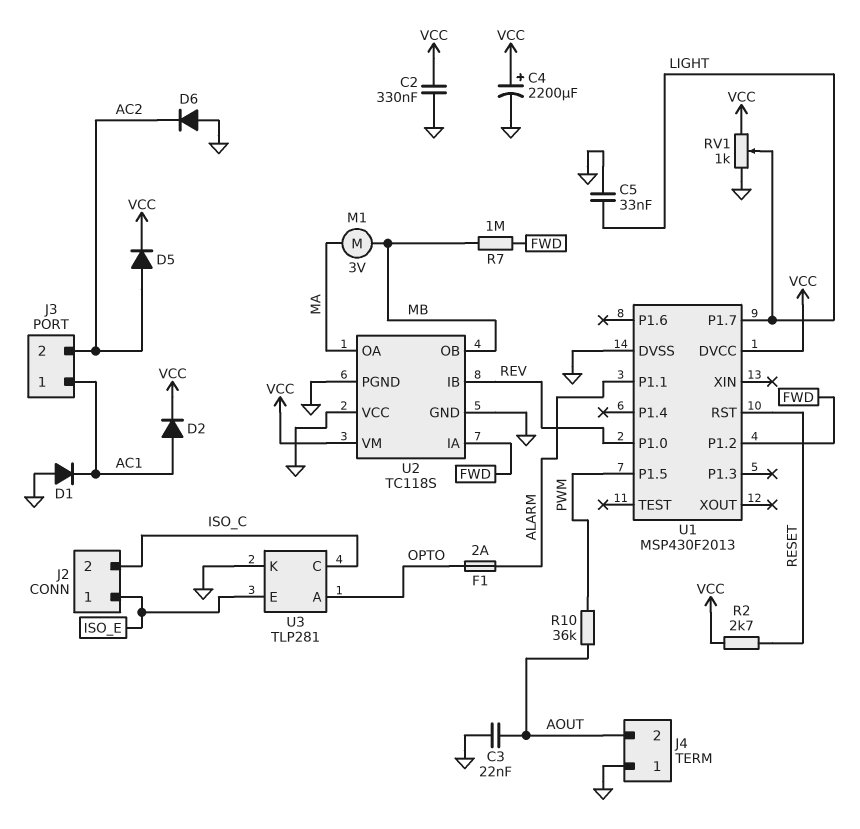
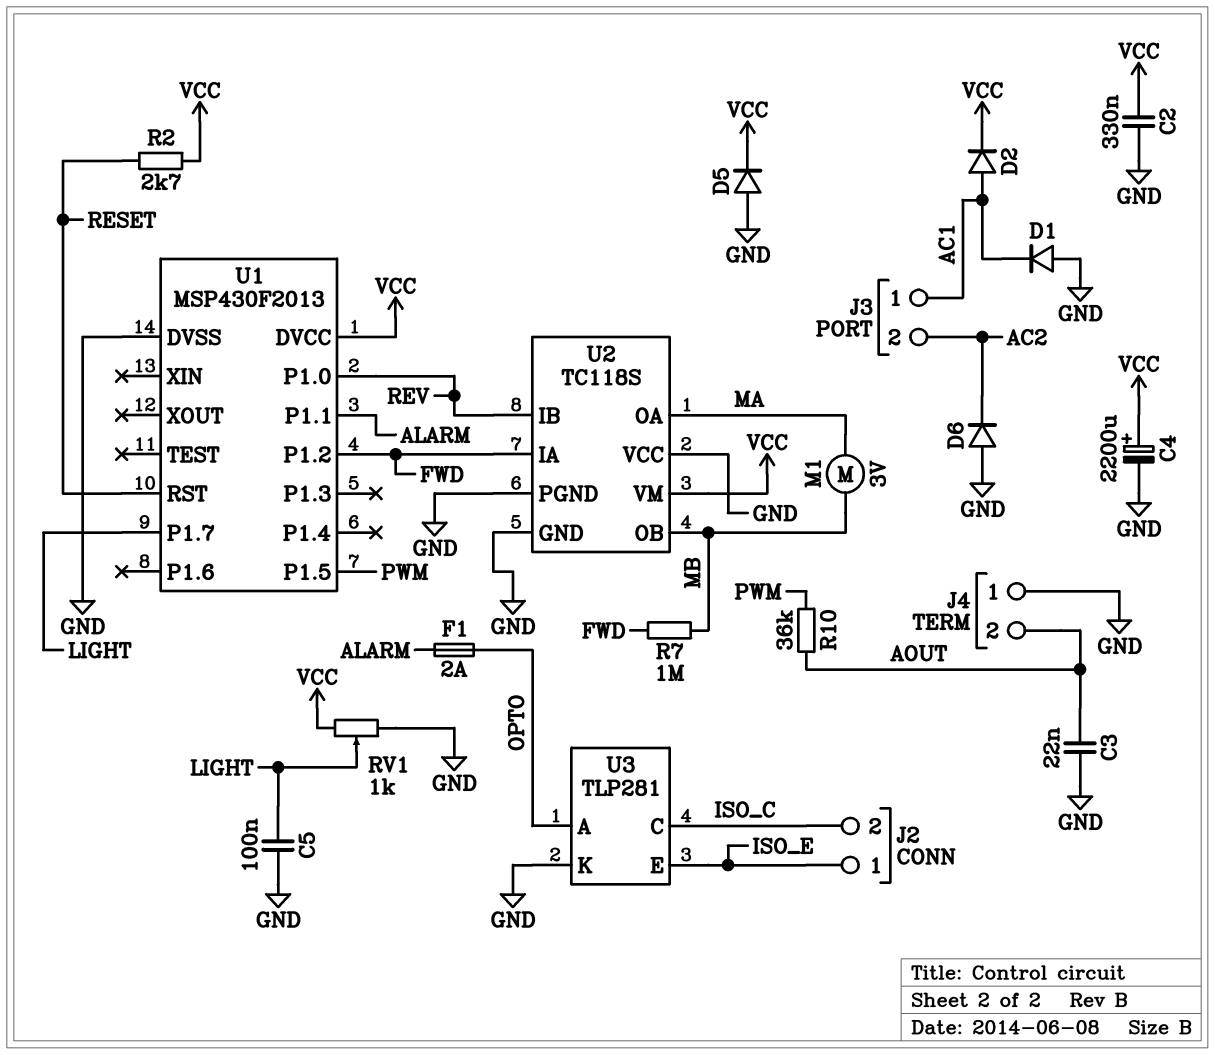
C5: 33nF (GND, LIGHT) -> 100nF (GND, LIGHT)
D5: diode (A AC2, K VCC) -> diode (A GND, K VCC)

